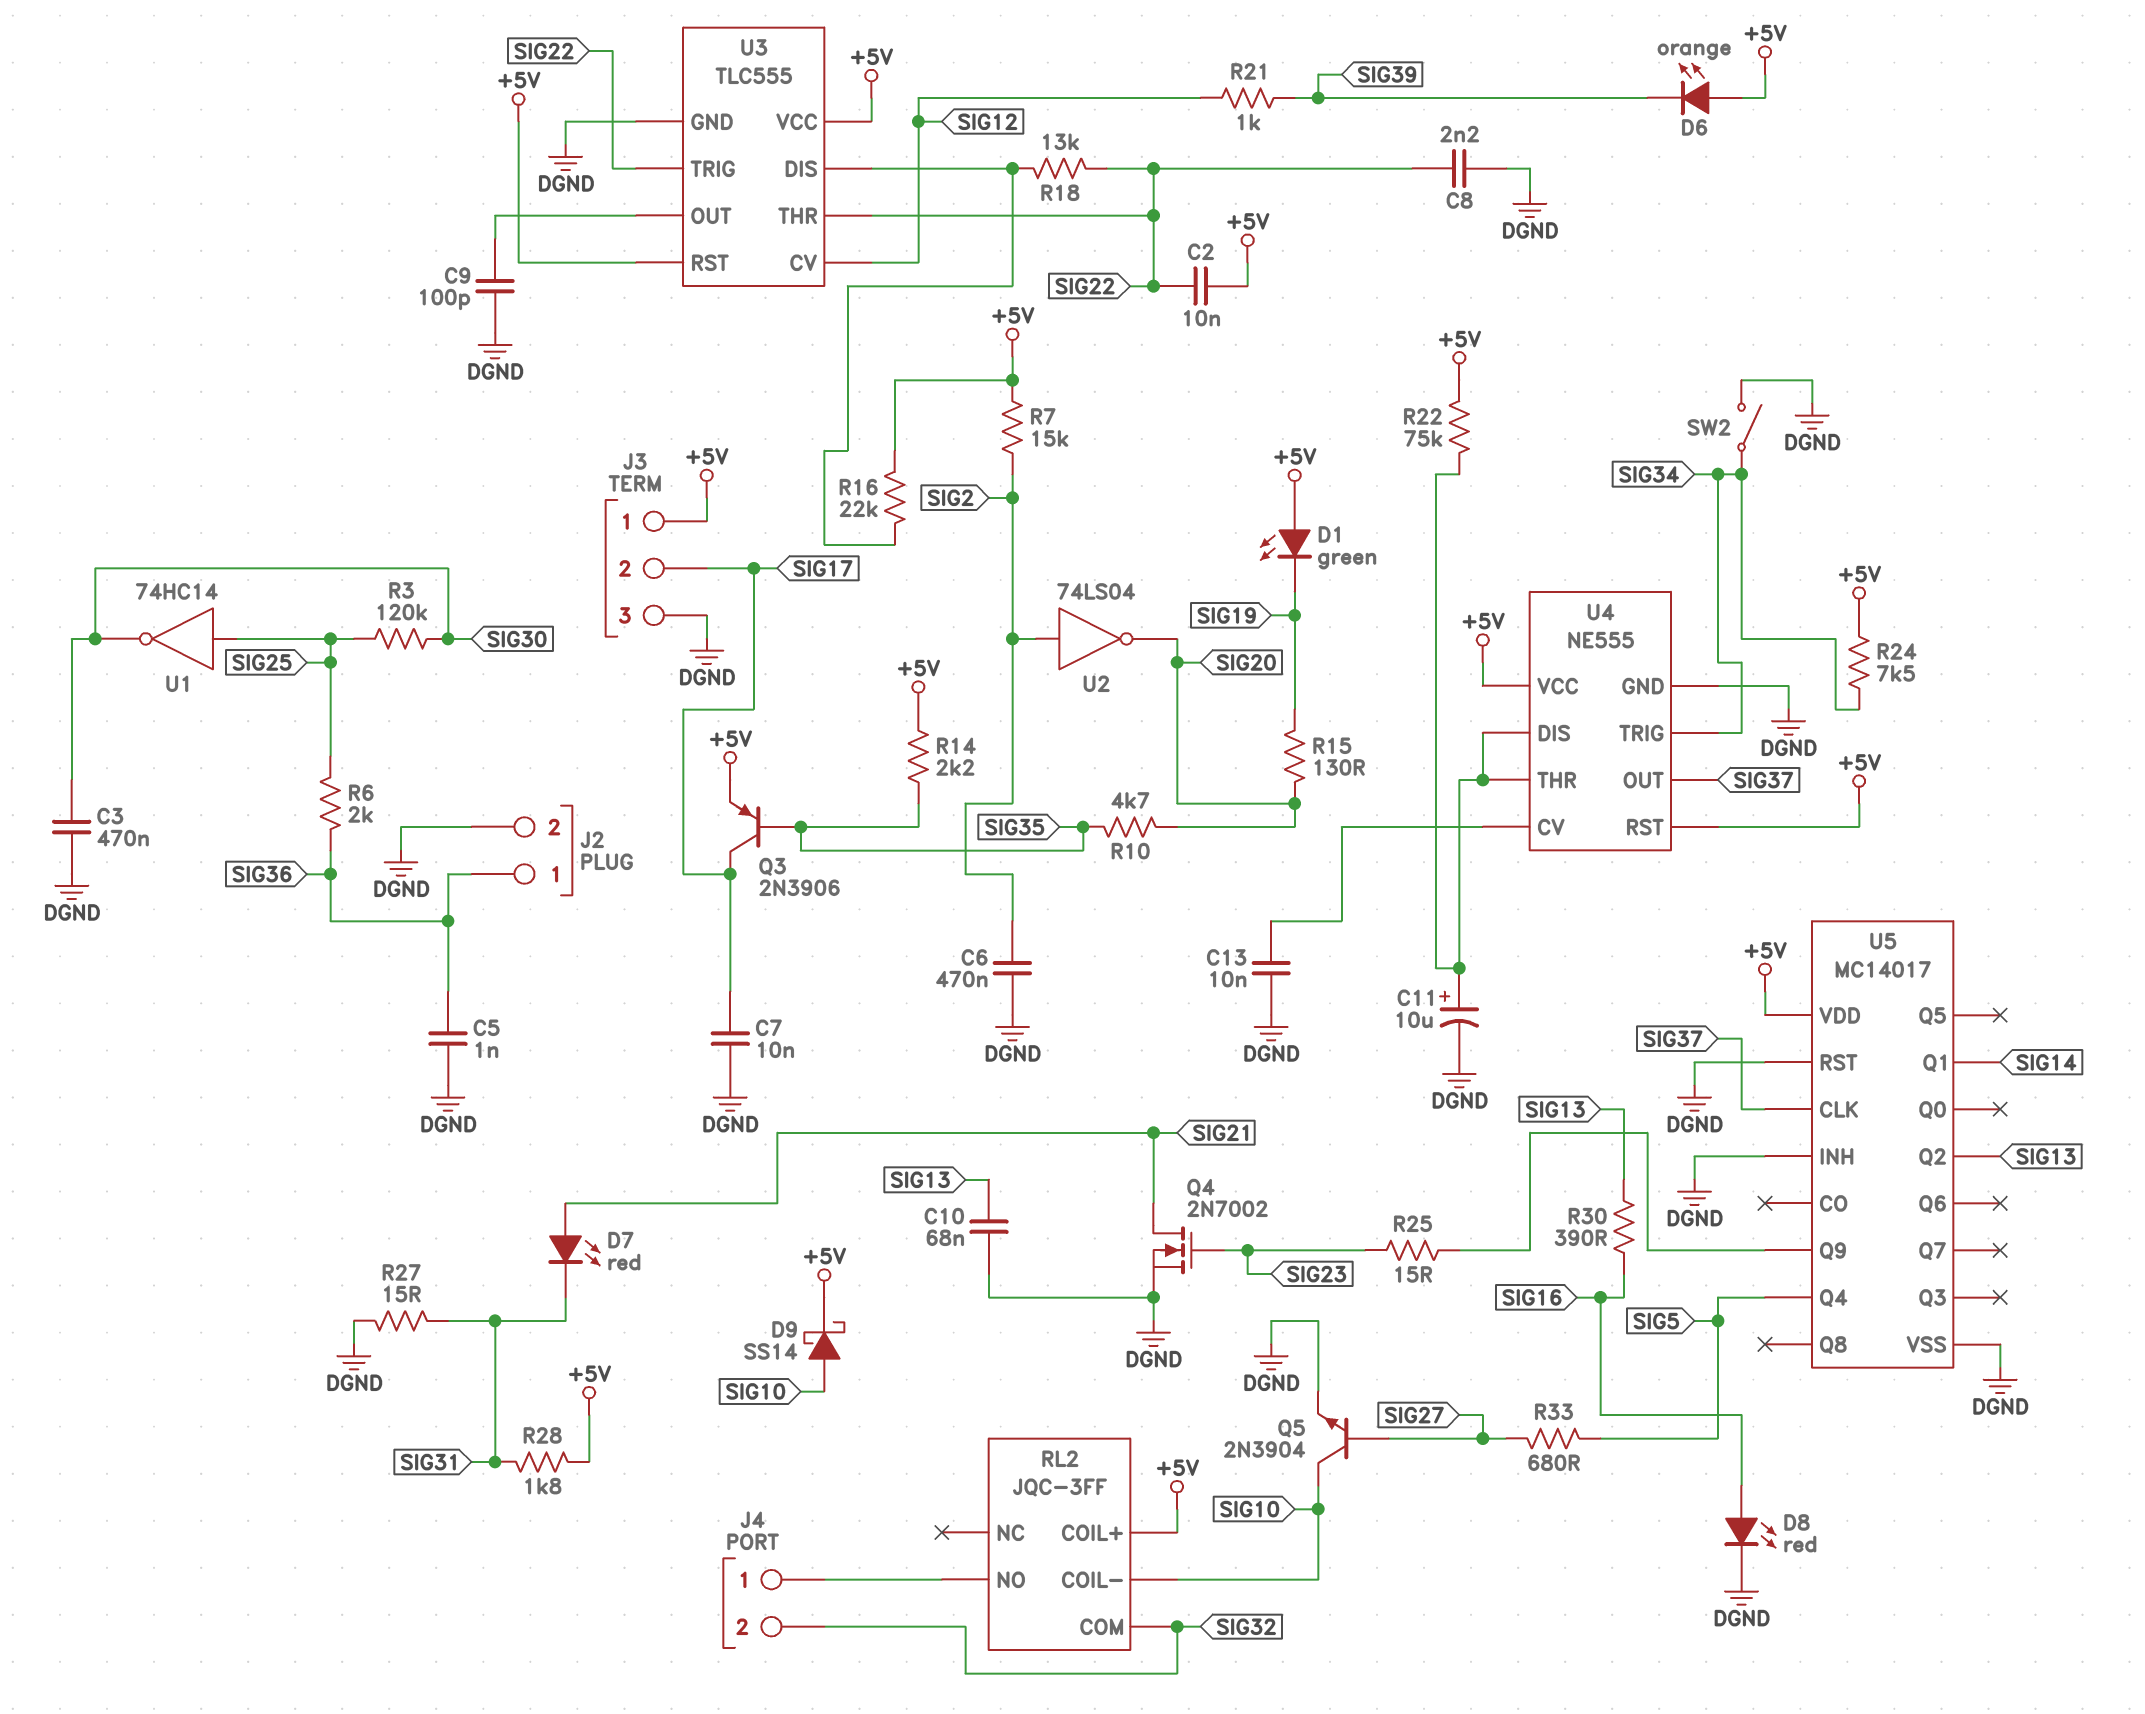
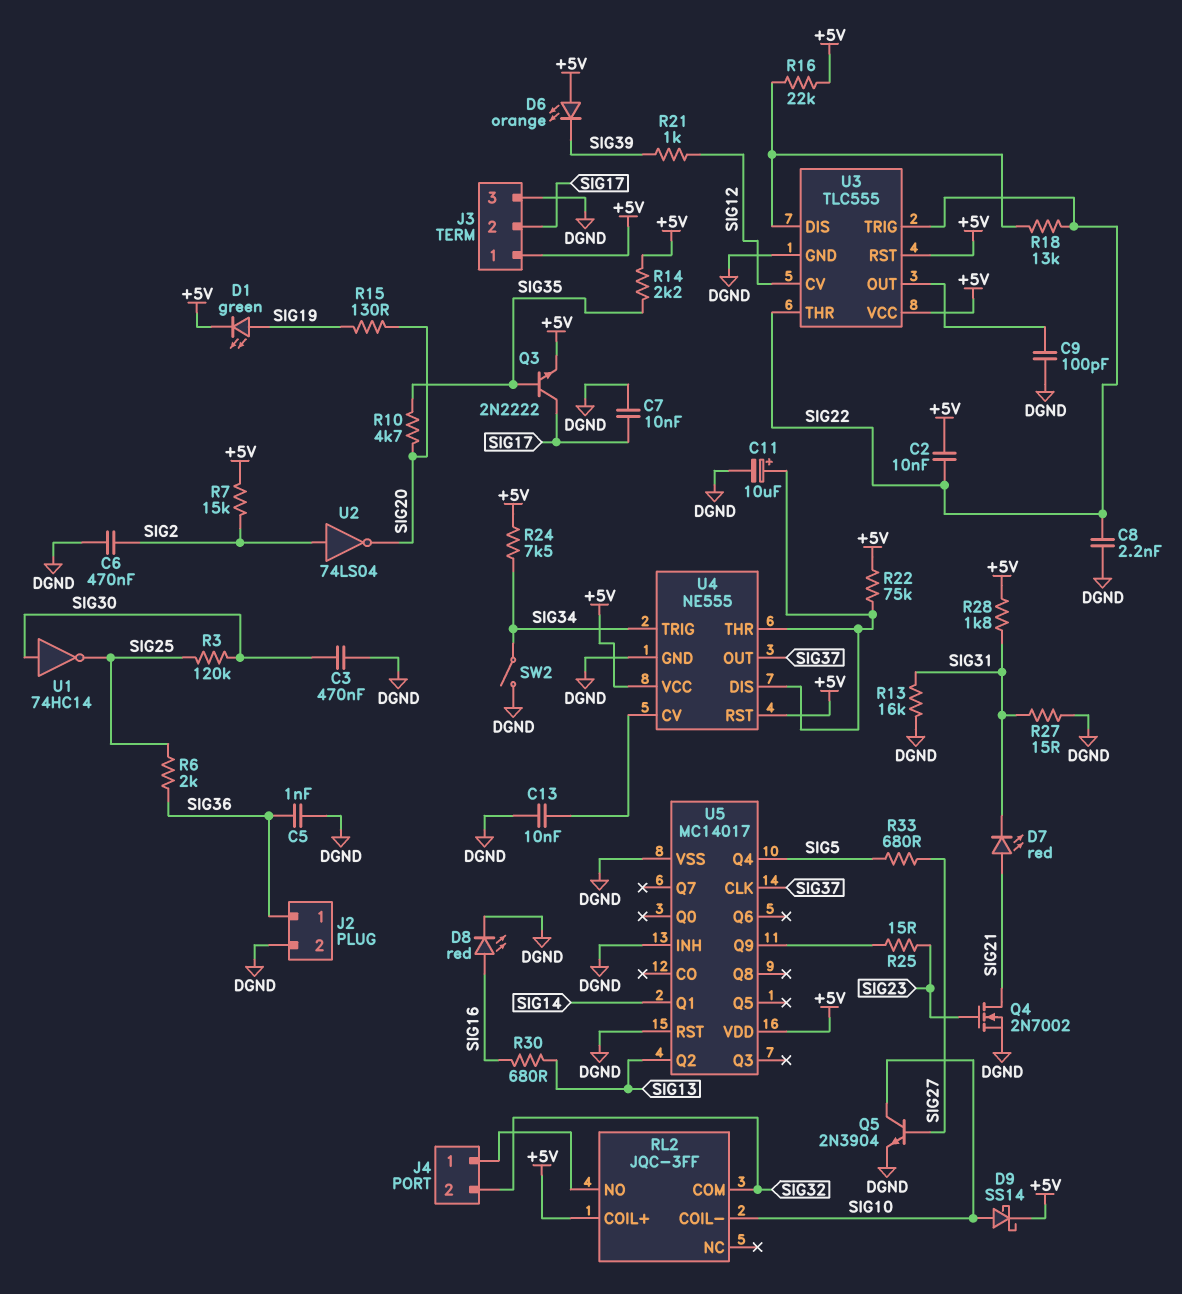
C10: 68nF (DGND, SIG13) -> none
D1: LED green (A +5V, K SIG19) -> LED green (A SIG19, K +5V)
Q3: PNP 2N3906 (B SIG35, C SIG17, E +5V) -> NPN 2N2222 (B SIG35, C SIG17, E +5V)
R13: none -> 16k (DGND, SIG31)
R30: 390 (SIG13, SIG16) -> 680 (SIG13, SIG16)
U1: NOT 74HC14 (in SIG25, out SIG30) -> NOT 74HC14 (in SIG30, out SIG25)

